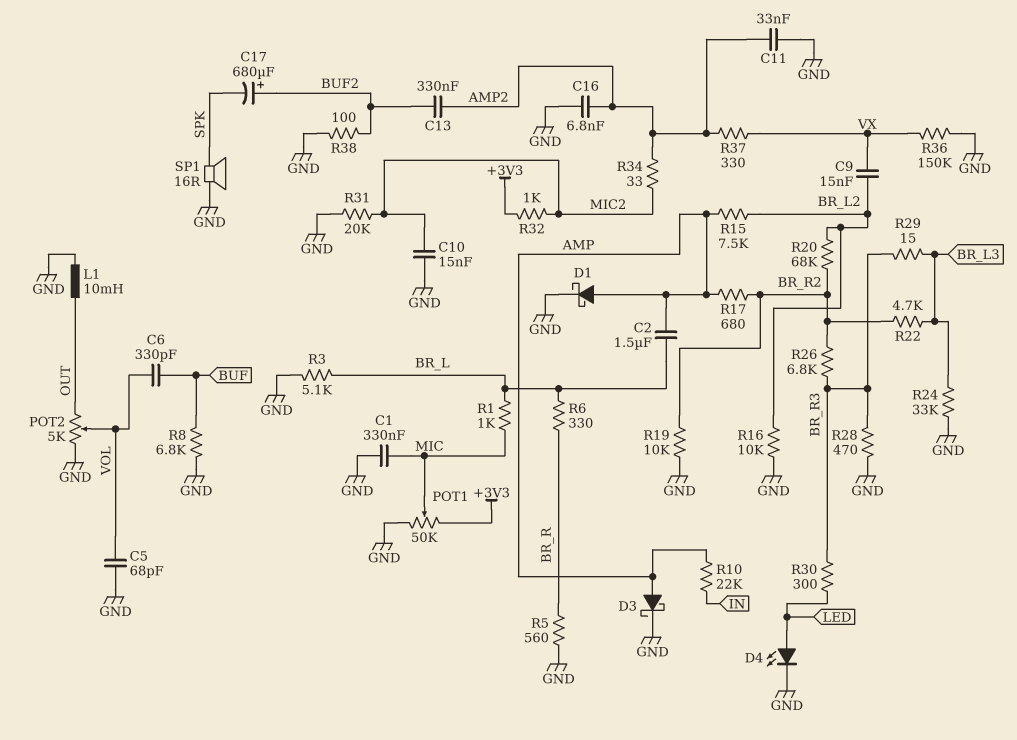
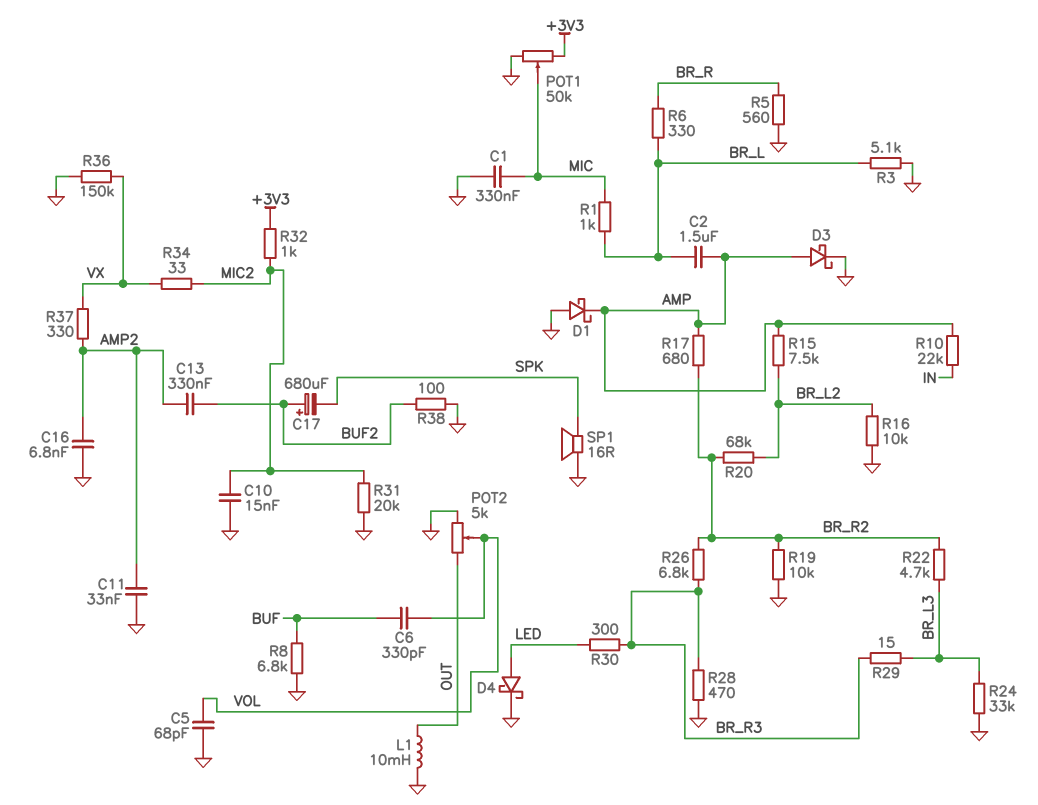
C9: 15nF (BR_L2, VX) -> none
D1: schottky (A AMP, K GND) -> schottky (A GND, K AMP)
D4: LED (A LED, K GND) -> schottky (A LED, K GND)
R34: 33 (AMP2, MIC2) -> 33 (MIC2, VX)

